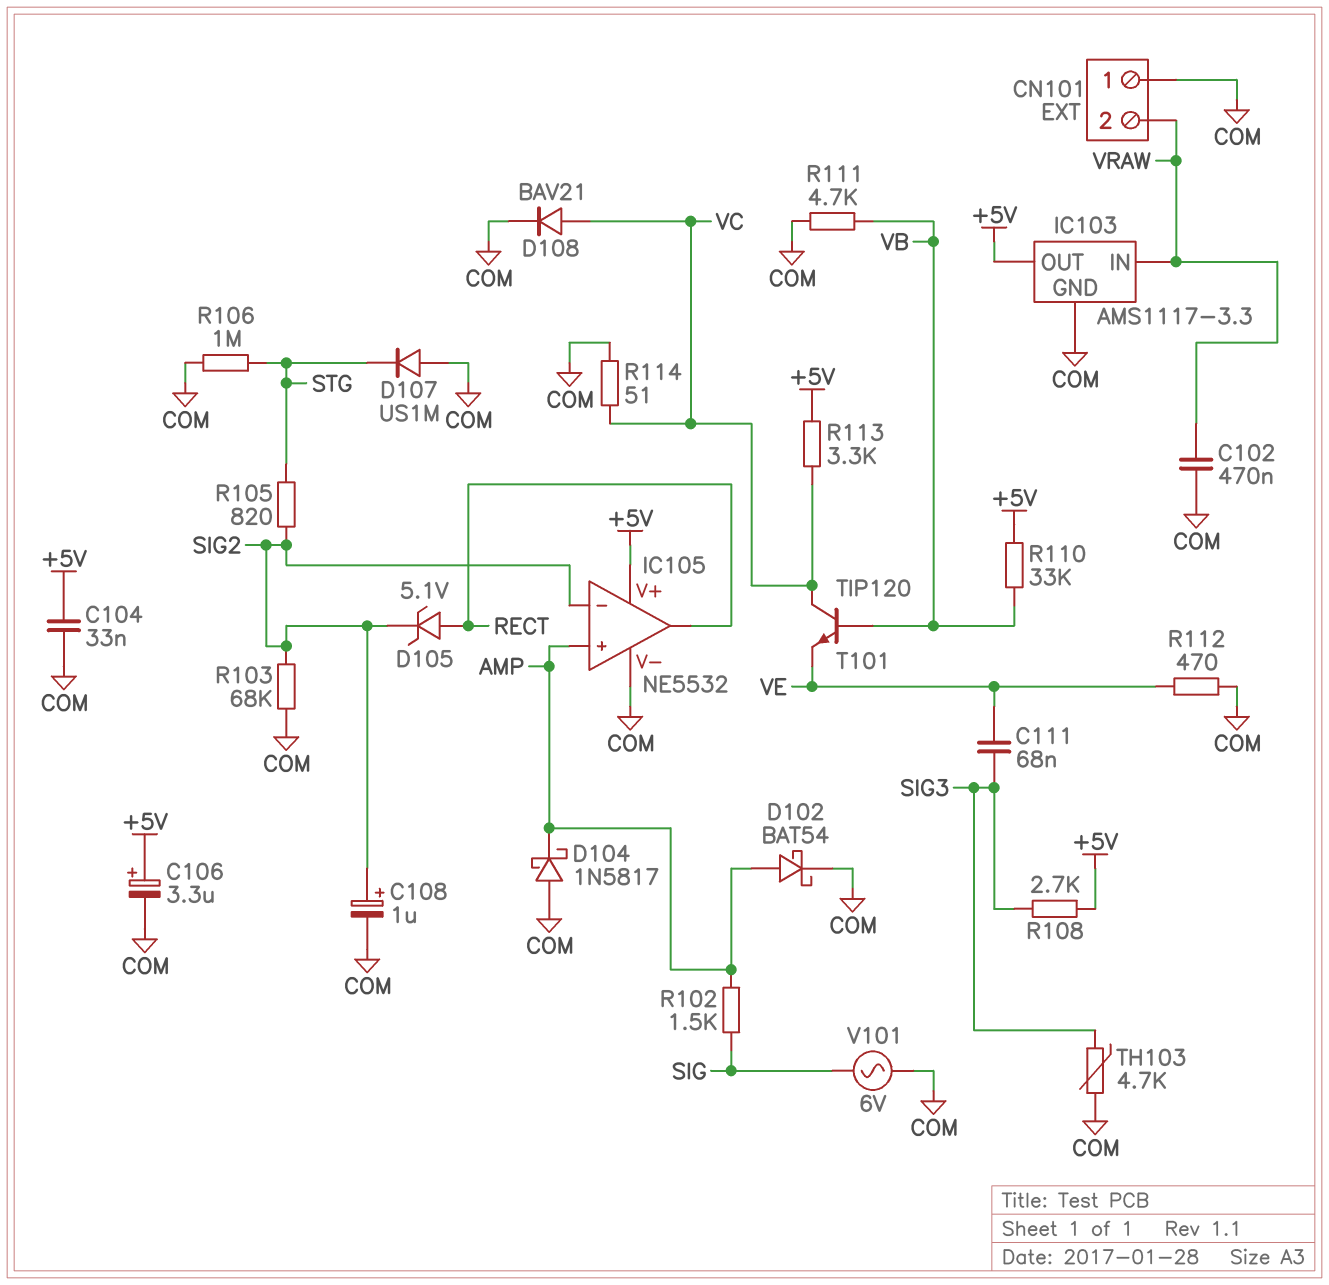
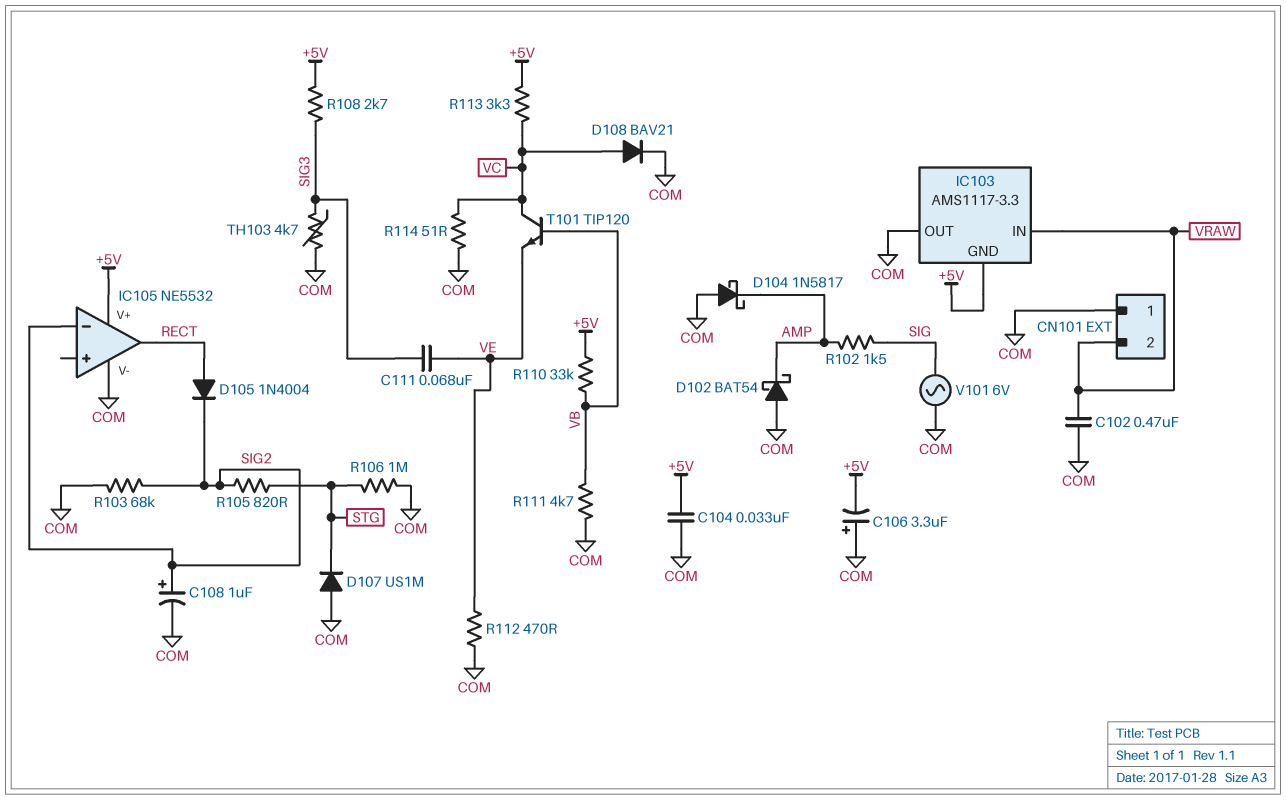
C106: 3.3uF (plus +5V, minus COM) -> 3.3uF (plus COM, minus +5V)
D102: schottky BAT54 (A AMP, K COM) -> schottky BAT54 (A COM, K AMP)
D105: zener 5.1V (A RECT, K SIG2) -> diode 1N4004 (A RECT, K SIG2)
IC103 pin GND: COM -> +5V
IC103 pin OUT: +5V -> COM
IC105 pin in+: AMP -> none

